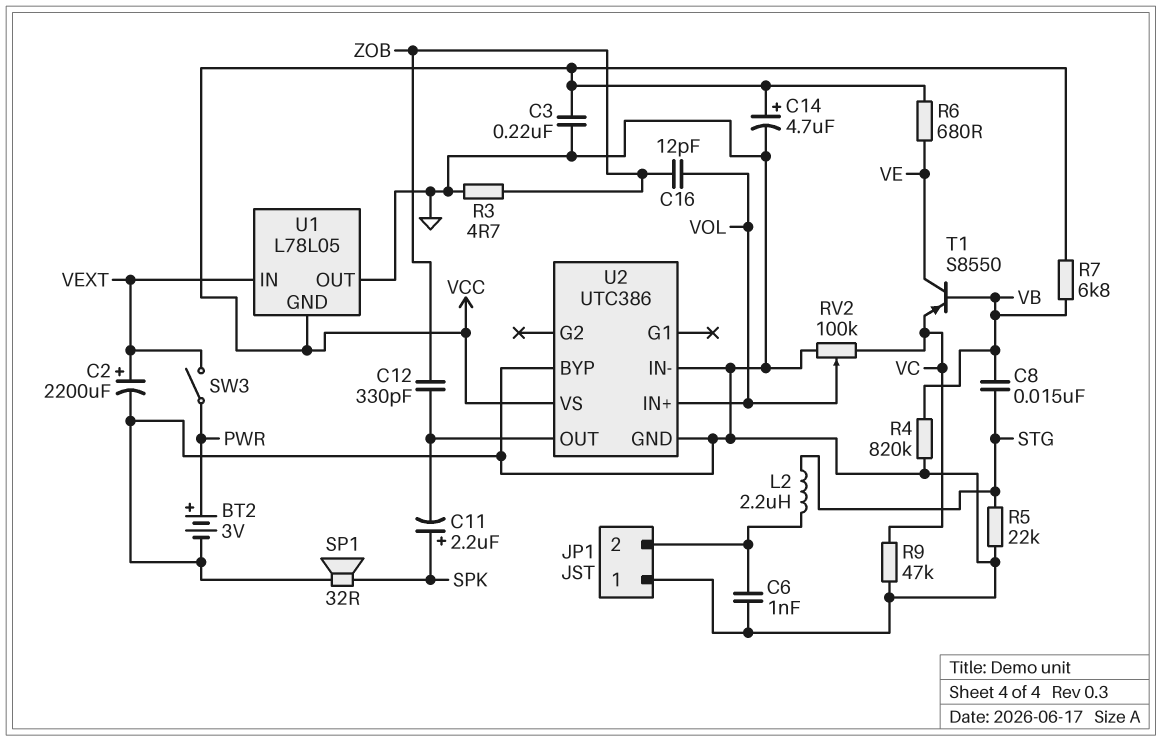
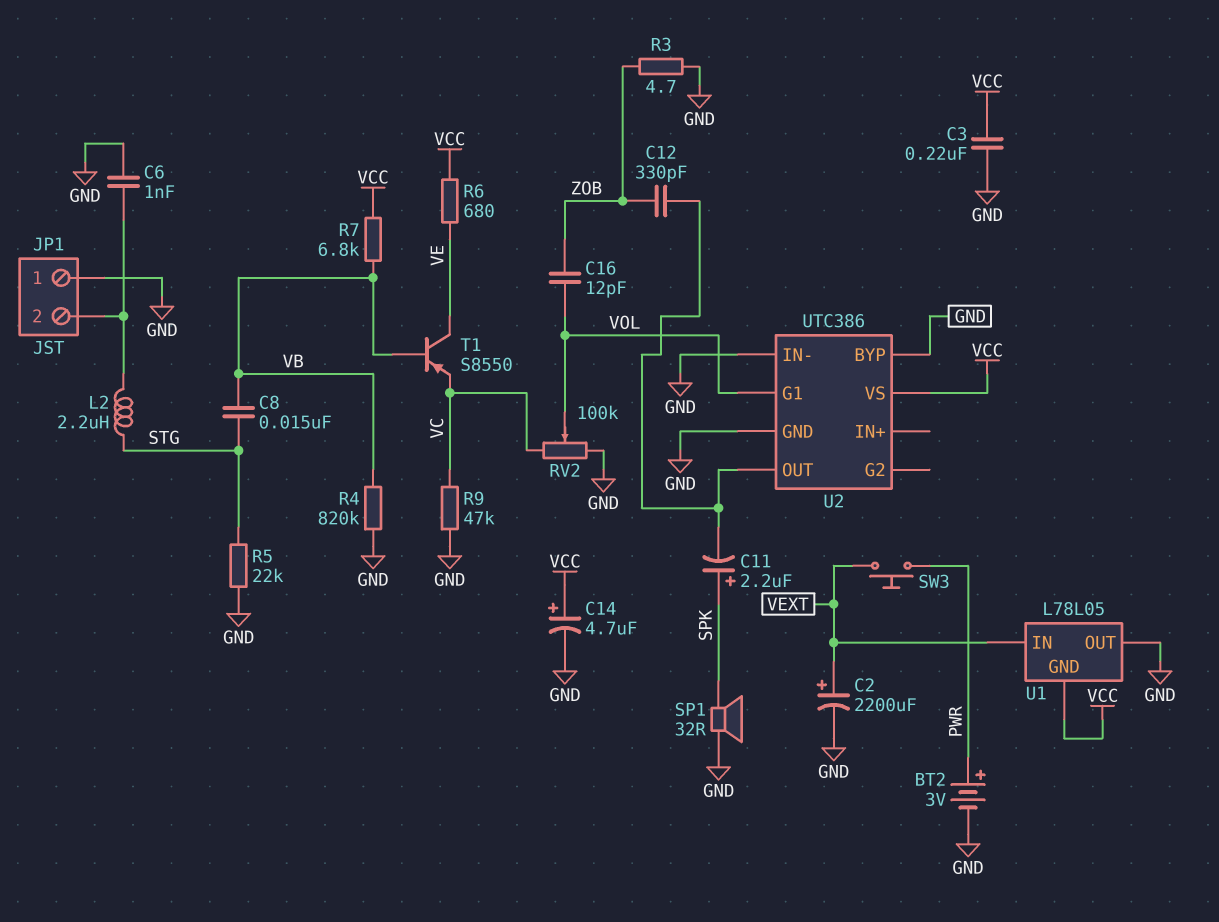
SW3: switch (PWR, VEXT) -> button (PWR, VEXT)
U2 pin G1: none -> VOL
U2 pin IN+: VOL -> none

